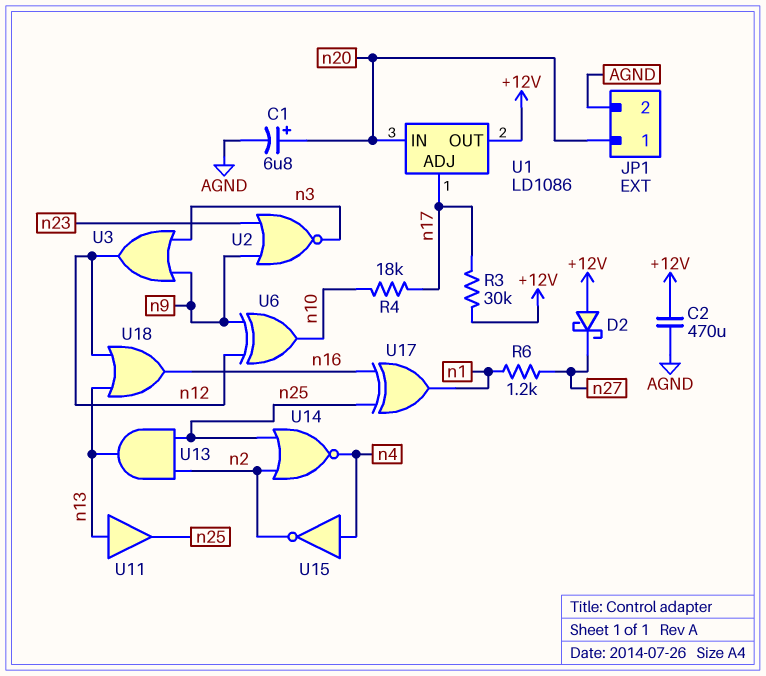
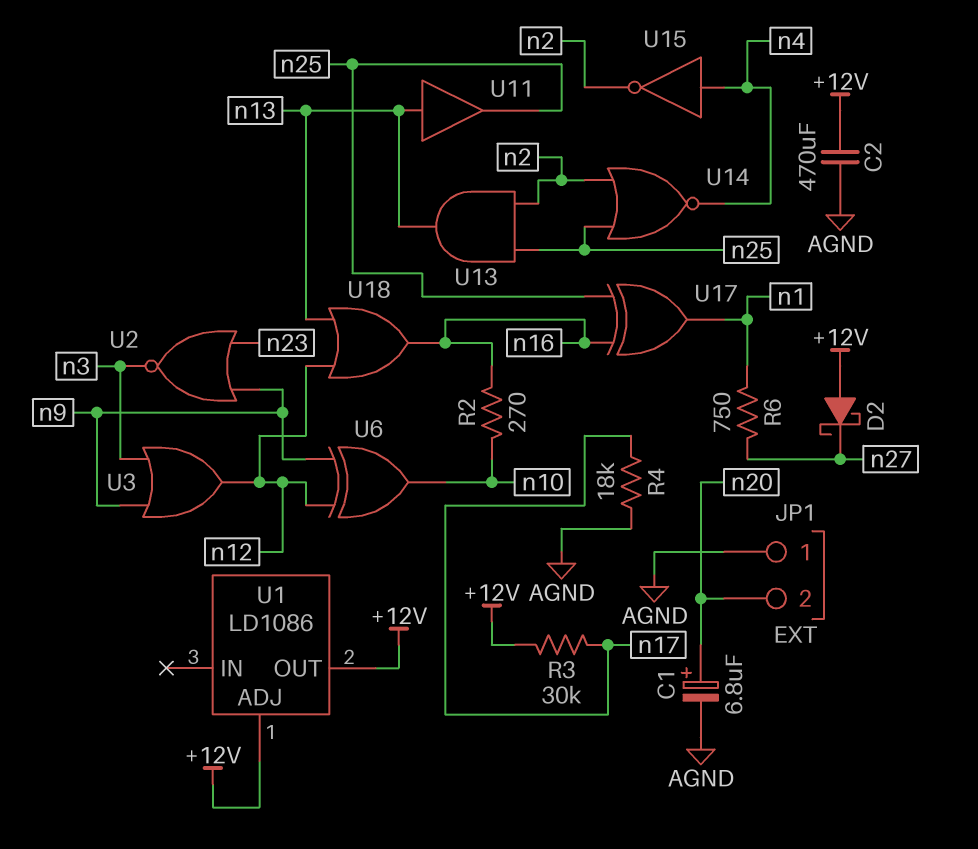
JP1 pin 1: n20 -> AGND
JP1 pin 2: AGND -> n20
R2: none -> 270 (n10, n16)
R4: 18k (n10, n17) -> 18k (AGND, n17)
R6: 1.2k (n1, n27) -> 750 (n1, n27)
U1 pin ADJ: n17 -> +12V
U1 pin IN: n20 -> none

